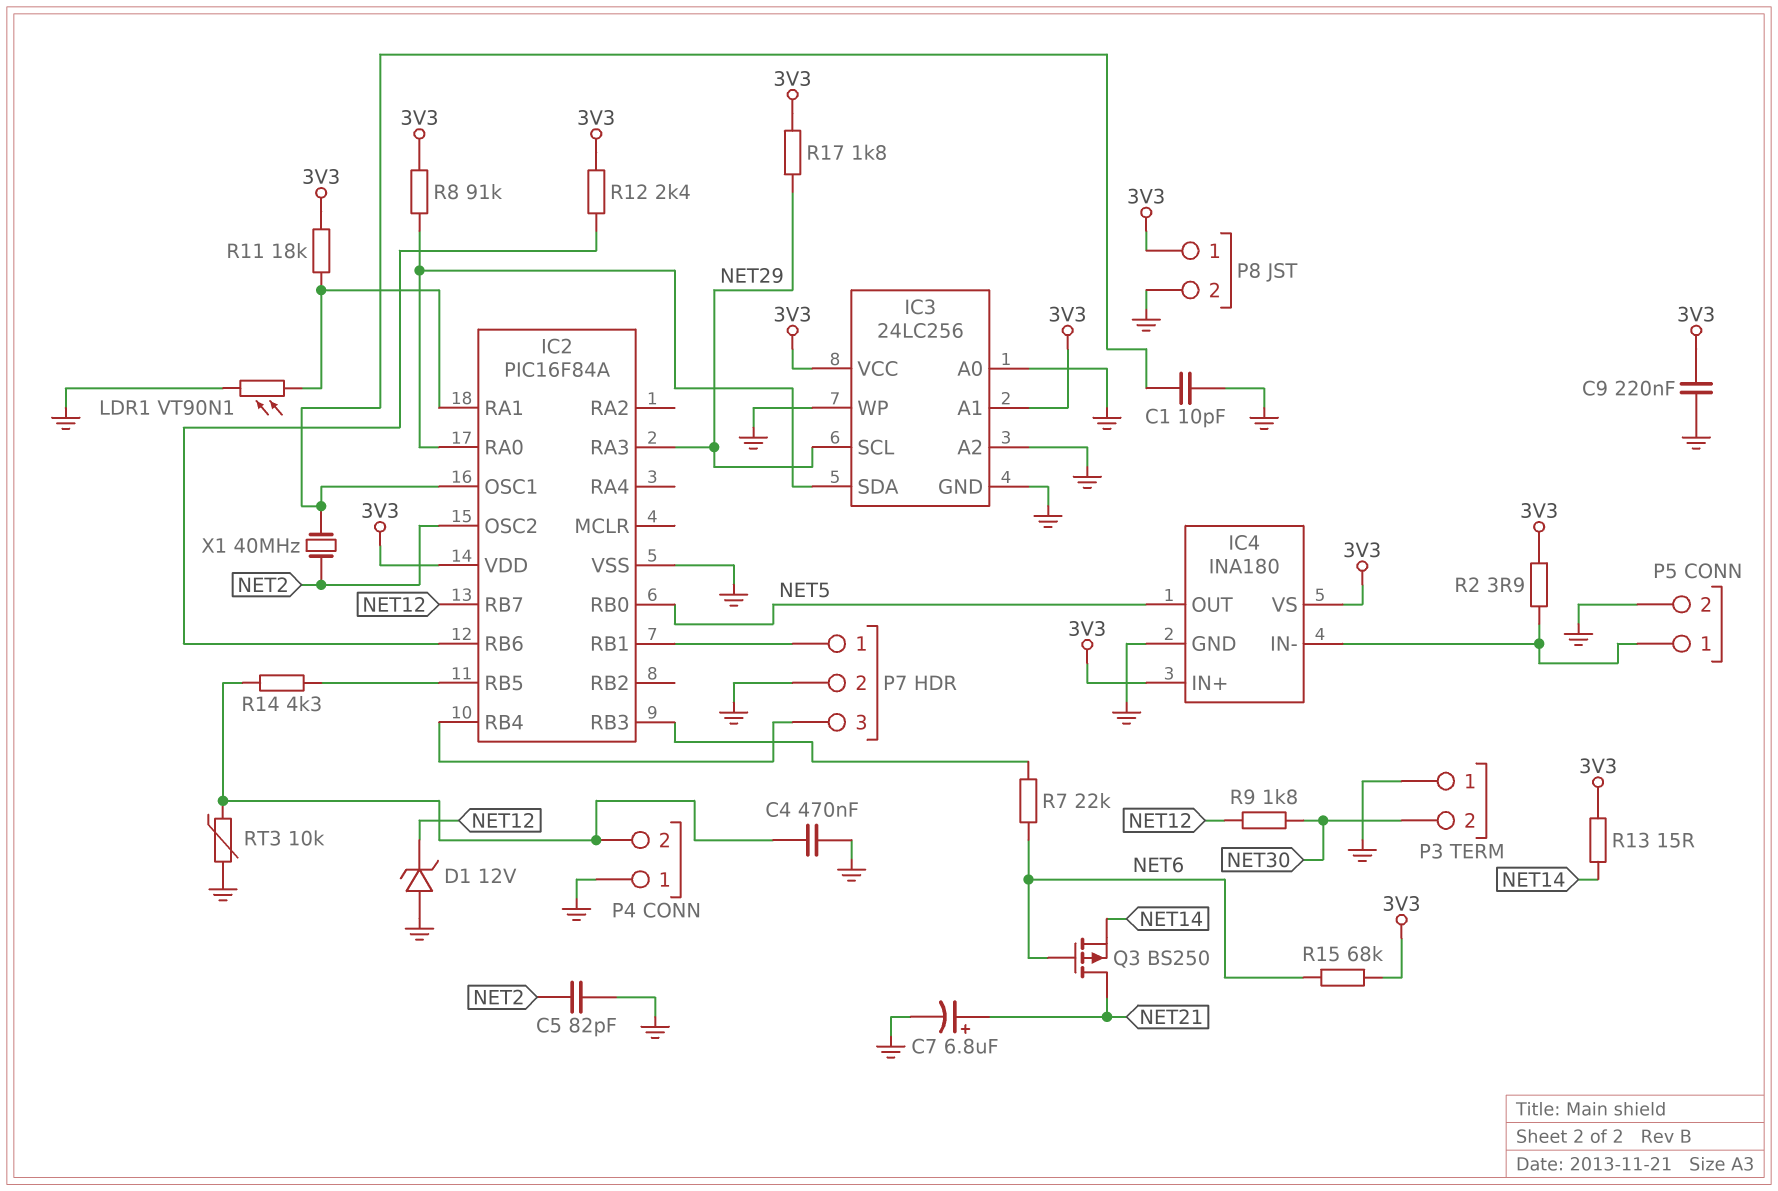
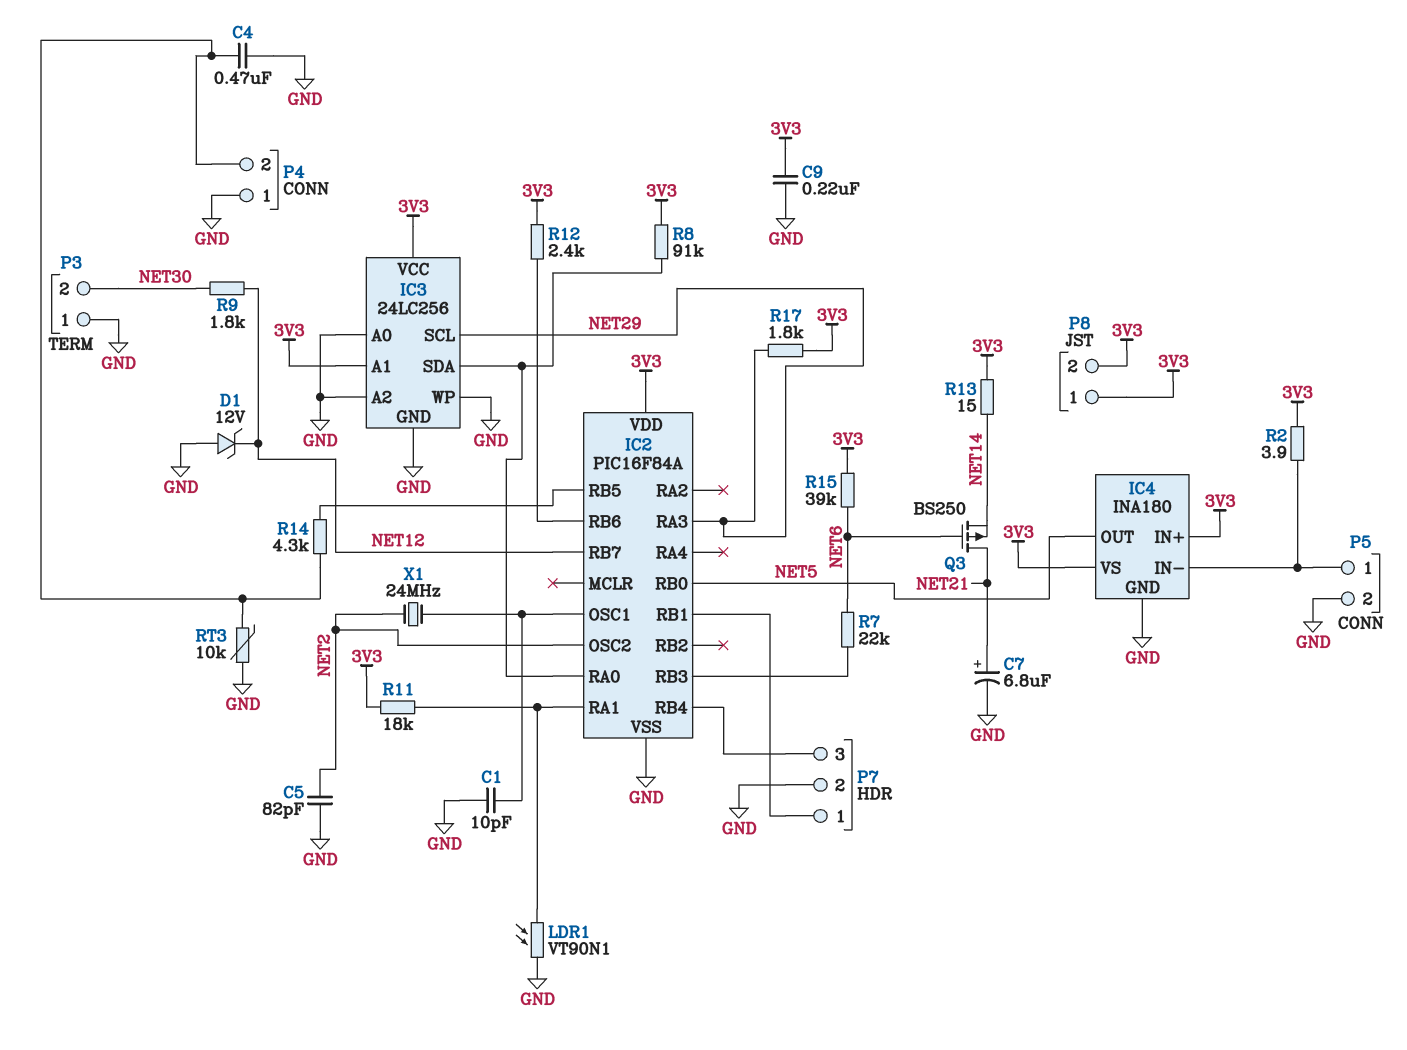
P8 pin 2: GND -> 3V3
R15: 68k (3V3, NET6) -> 39k (3V3, NET6)
X1: 40MHz (IC2/OSC1, NET2) -> 24MHz (IC2/OSC1, NET2)

